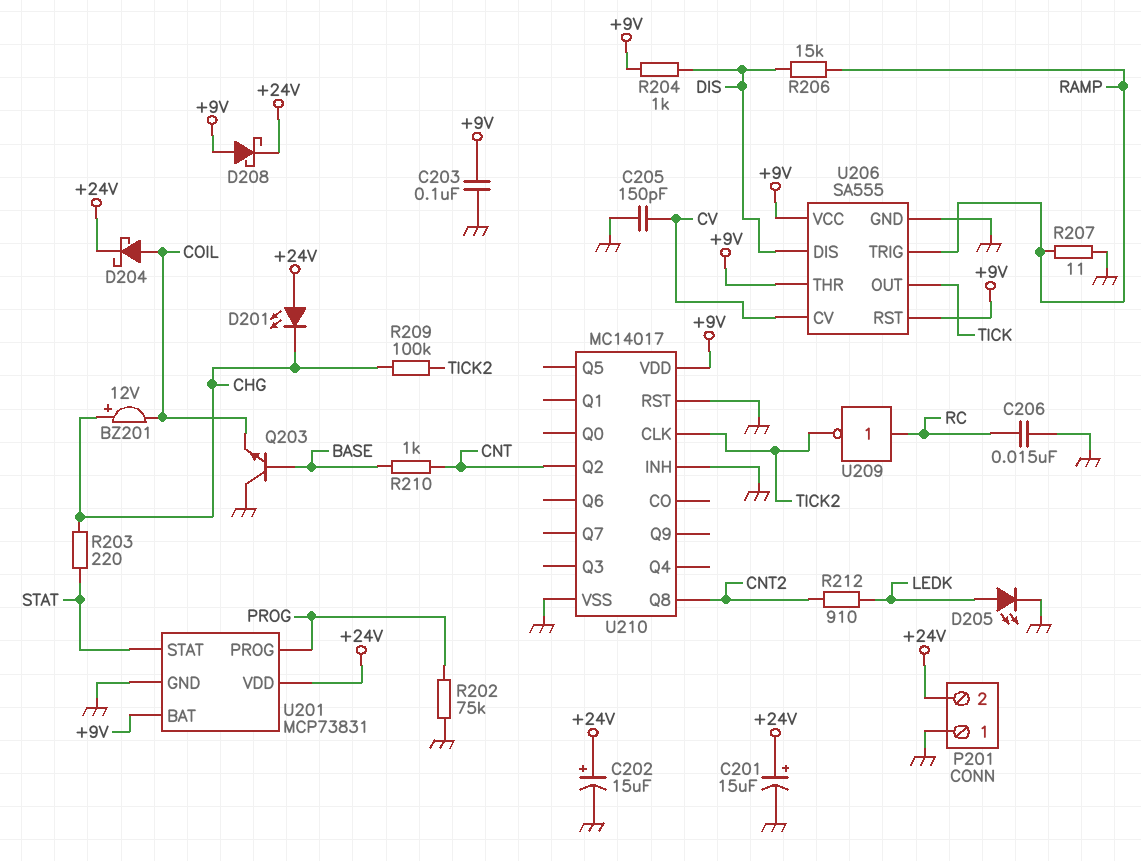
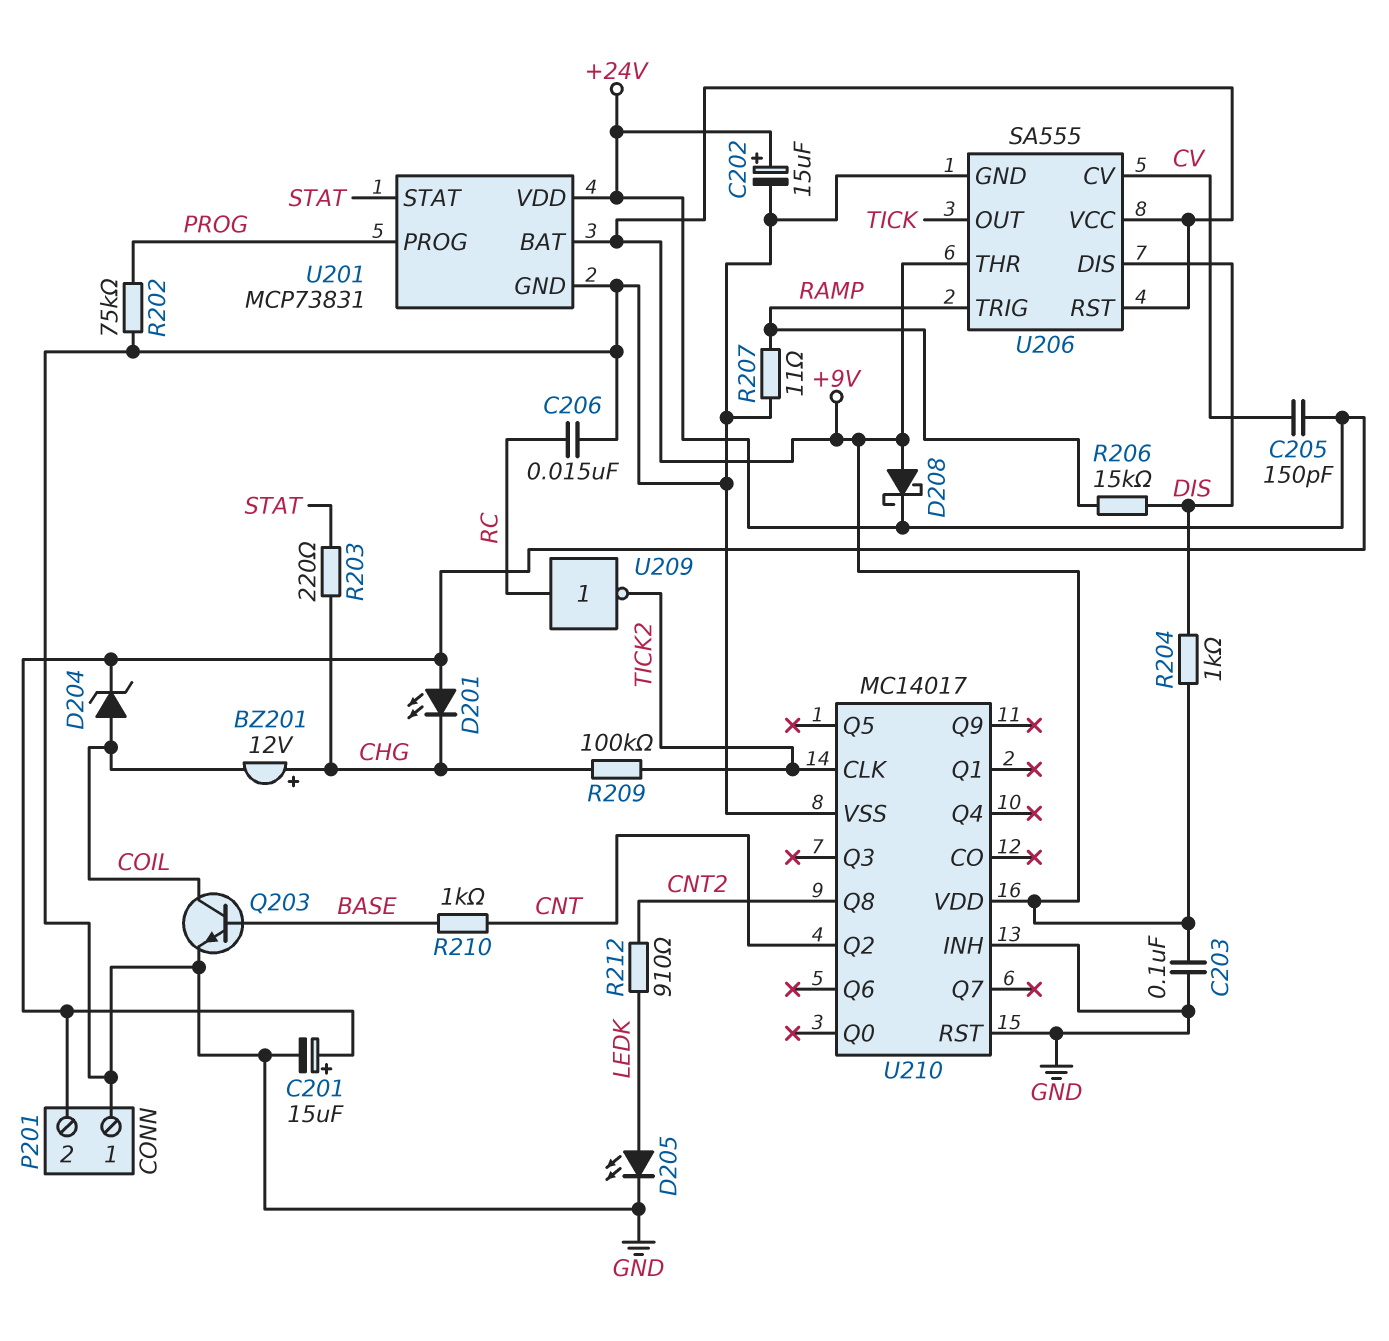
C205: 150pF (CV, GND) -> 150pF (+24V, CV)
D204: schottky (A COIL, K +24V) -> zener (A COIL, K +24V)
Q203: NPN (B BASE, C GND, E COIL) -> NPN (B BASE, C COIL, E GND)

